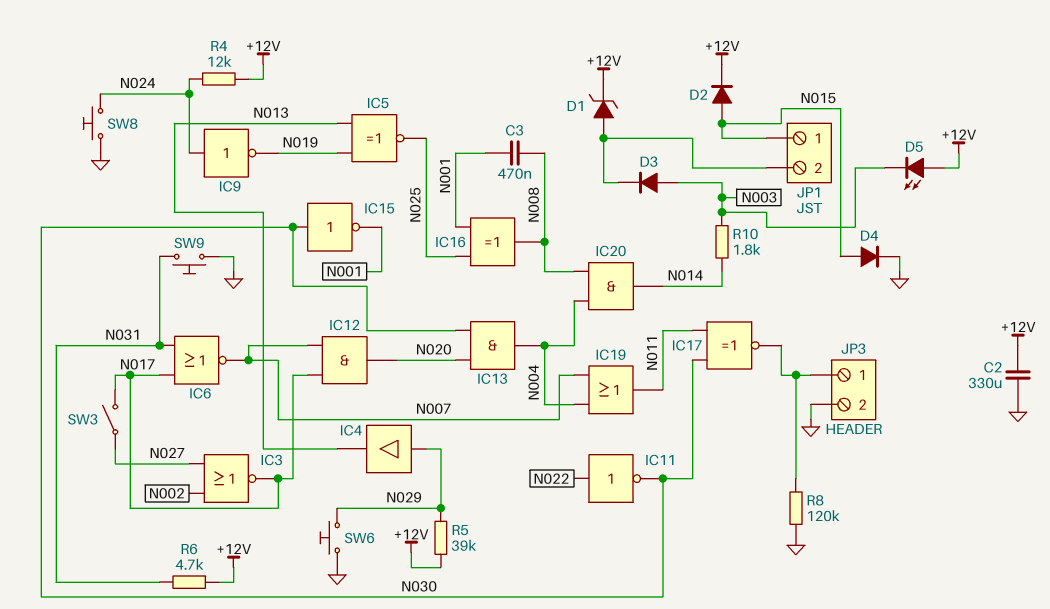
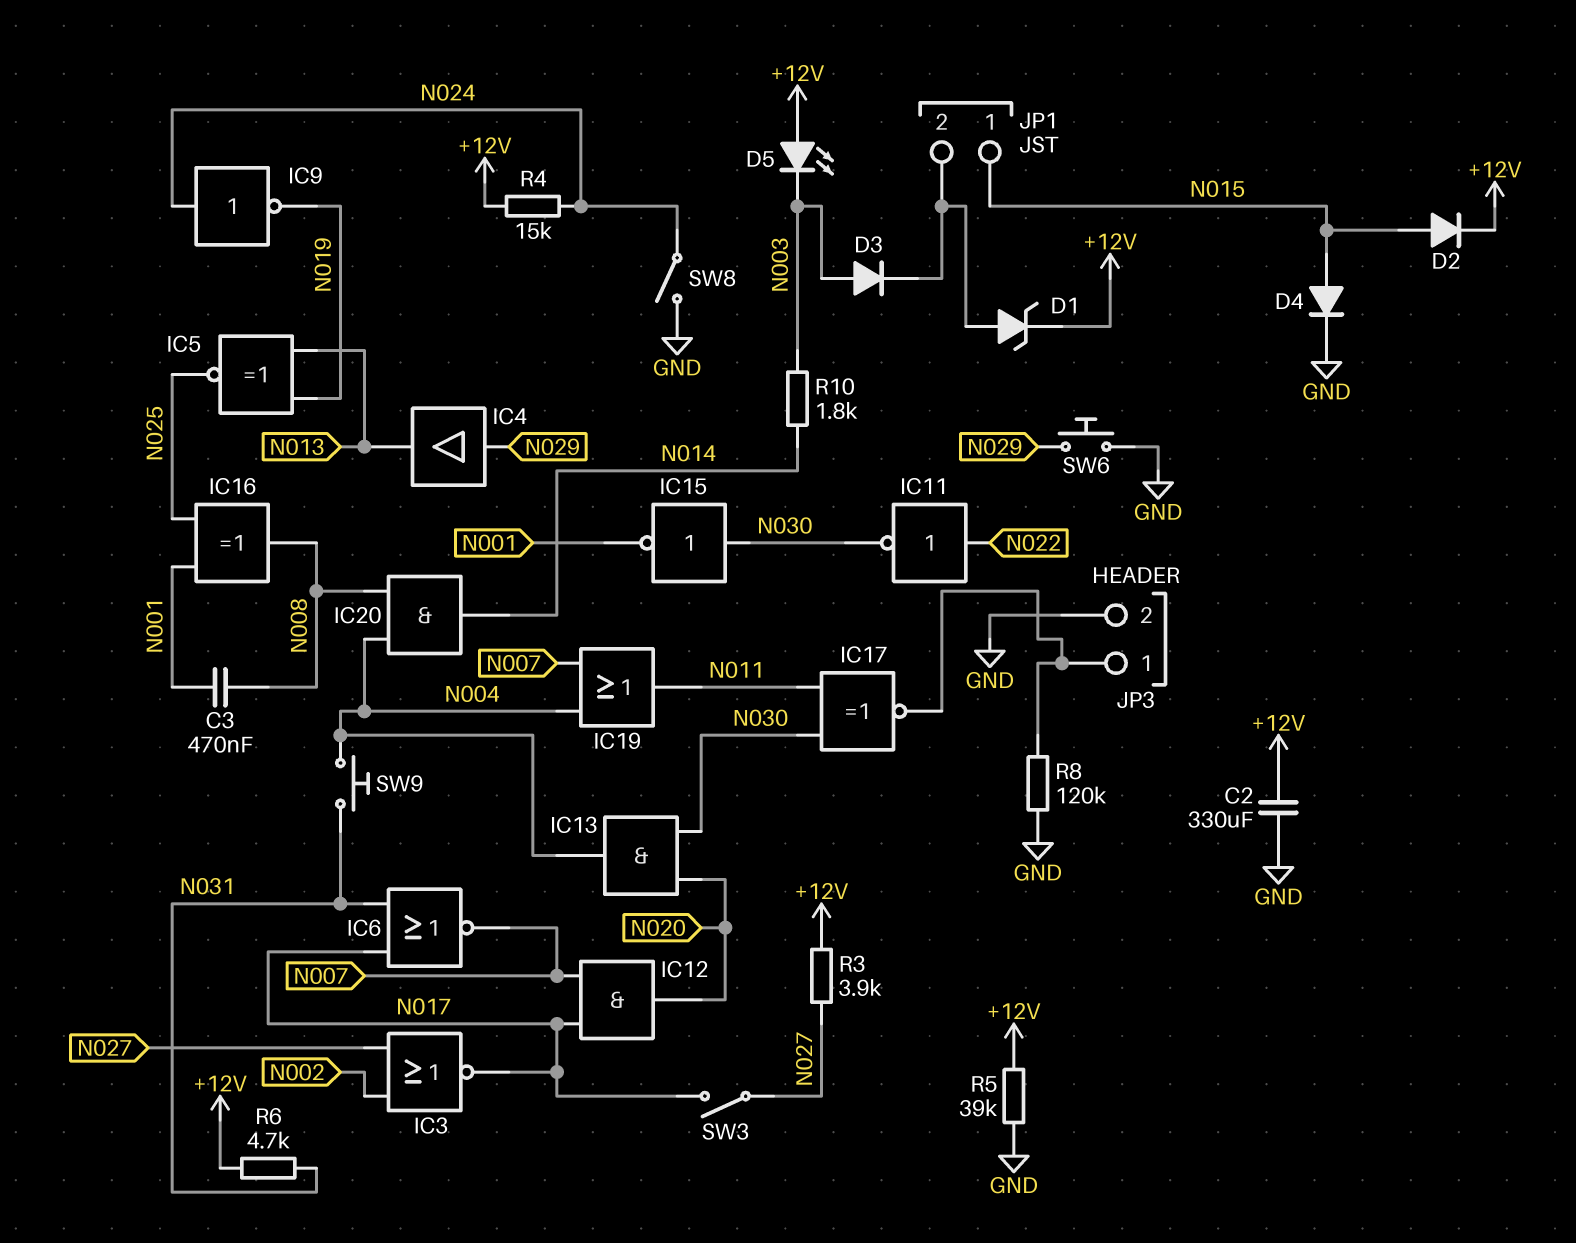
R3: none -> 3.9k (+12V, N027)
R4: 12k (+12V, N024) -> 15k (+12V, N024)
R5: 39k (+12V, N029) -> 39k (+12V, GND)
SW8: button (GND, N024) -> switch (GND, N024)
SW9: button (GND, N031) -> button (N004, N031)

